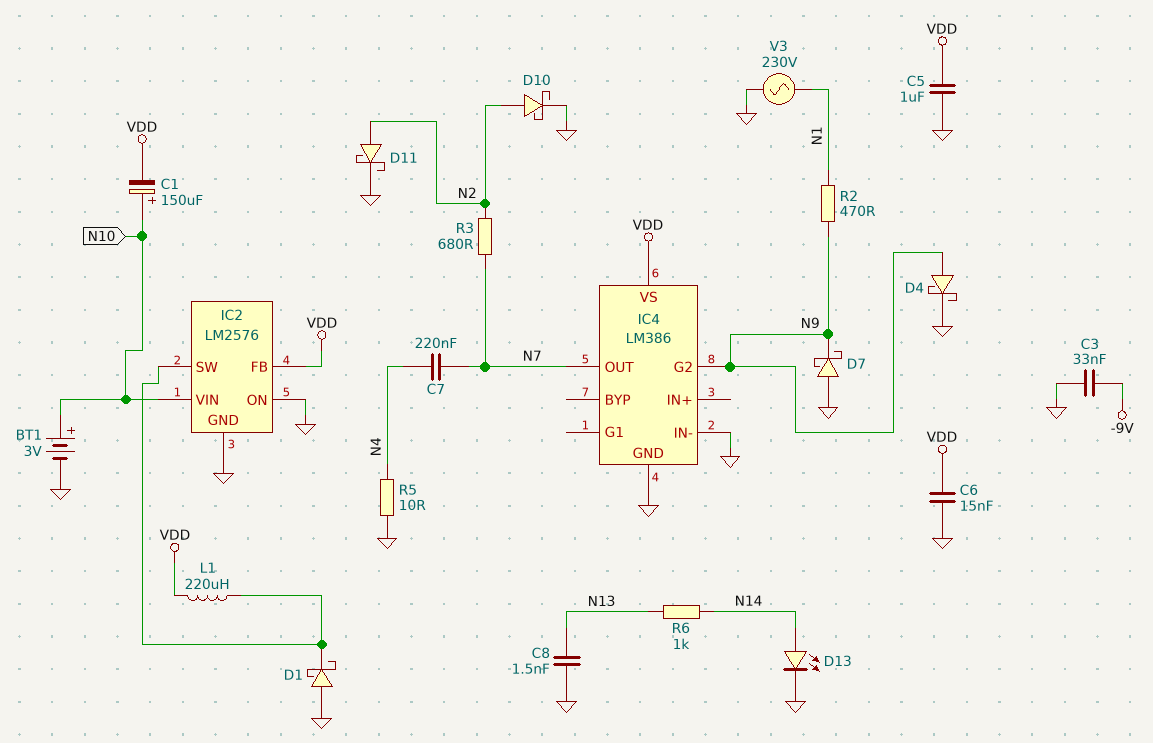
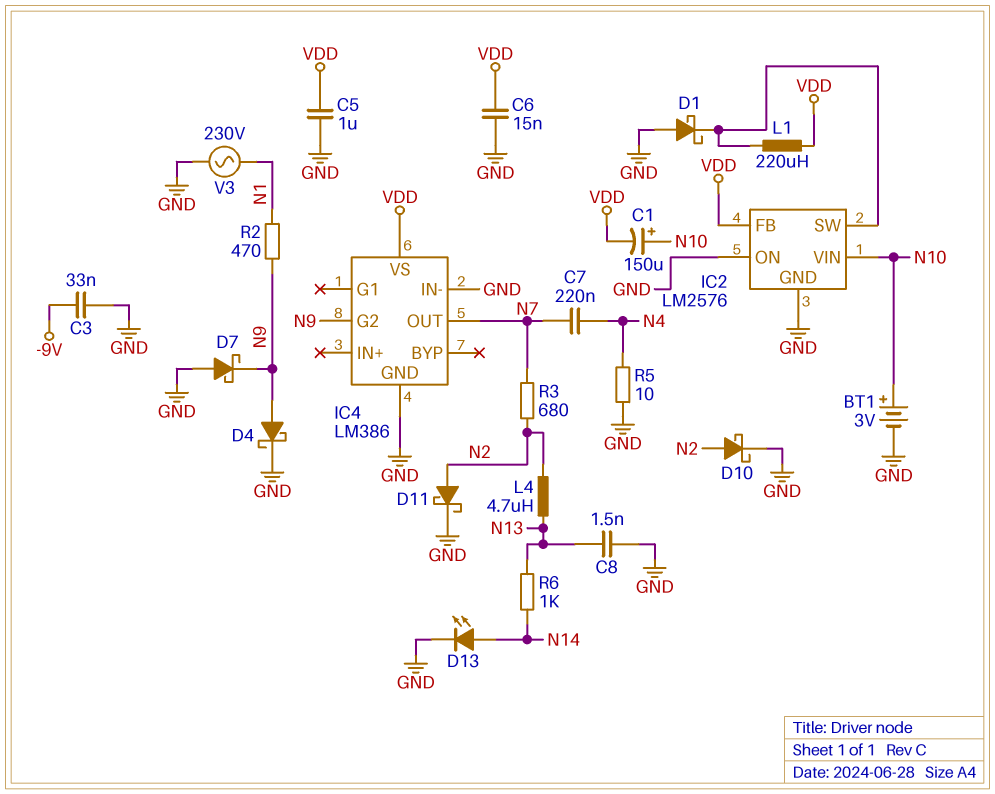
L4: none -> 4.7uH (N2, N13)

